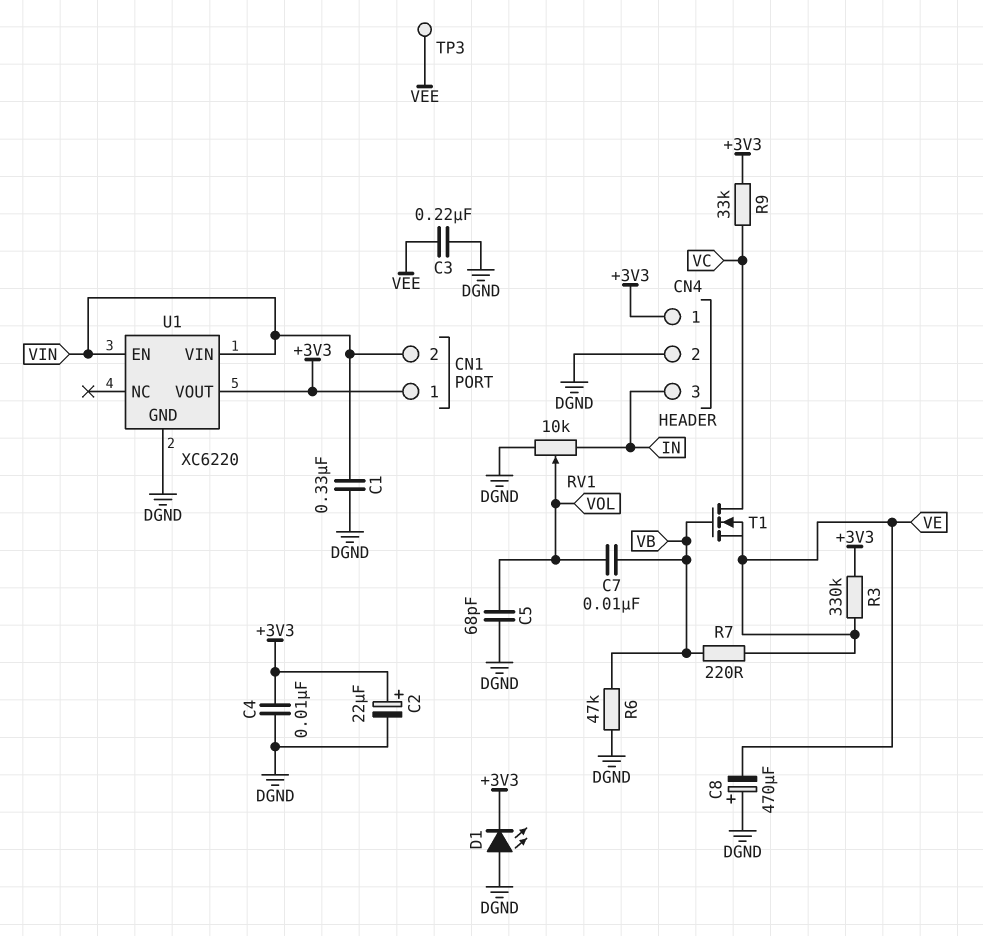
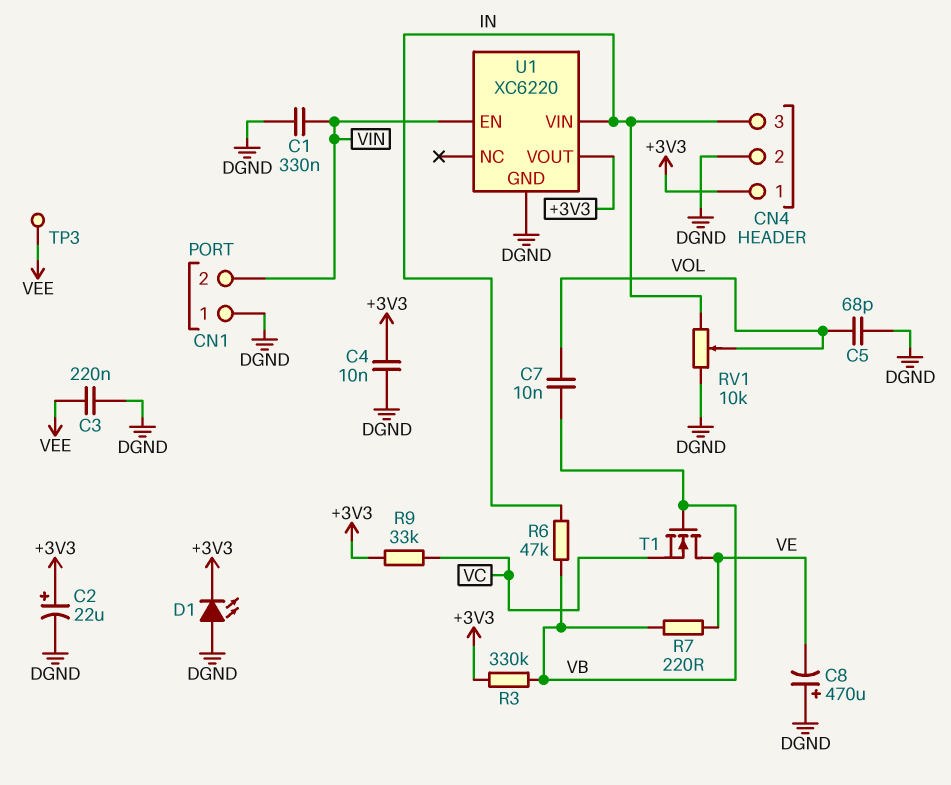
CN1 pin 1: +3V3 -> DGND
R3: 330k (+3V3, VE) -> 330k (+3V3, VB)
R6: 47k (DGND, VB) -> 47k (IN, VB)
T1: NMOS (G VB, D VC, S VE) -> NMOS (G VB, D VE, S VC)
U1 pin VIN: VIN -> IN

